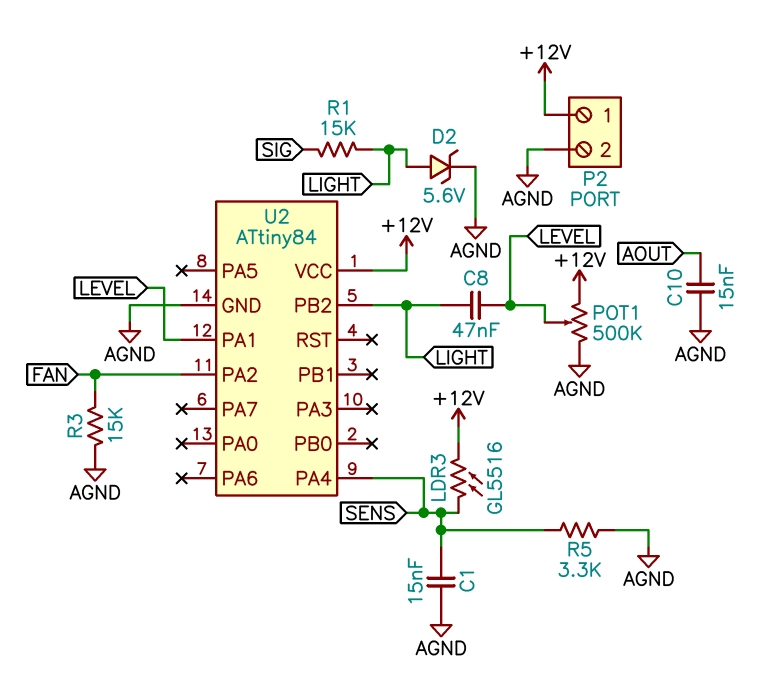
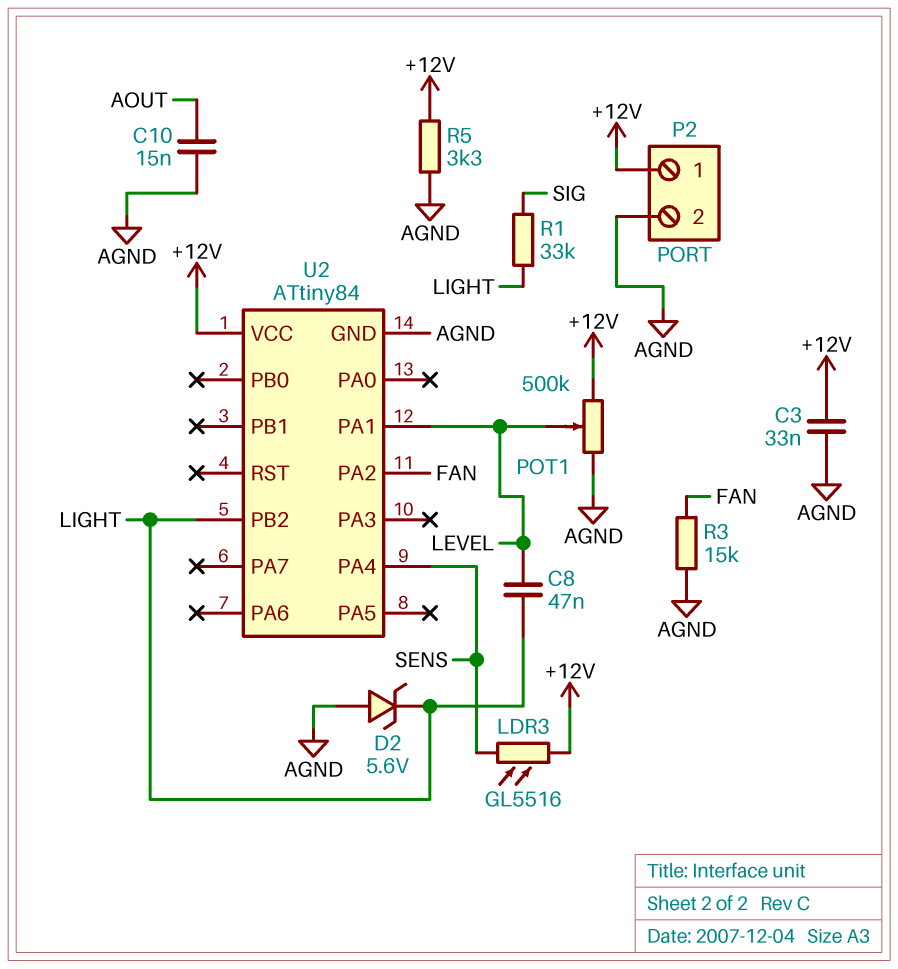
C1: 15nF (AGND, SENS) -> none
C3: none -> 33nF (+12V, AGND)
D2: zener 5.6V (A LIGHT, K AGND) -> zener 5.6V (A AGND, K LIGHT)
R1: 15k (LIGHT, SIG) -> 33k (LIGHT, SIG)
R5: 3.3k (AGND, SENS) -> 3.3k (+12V, AGND)

